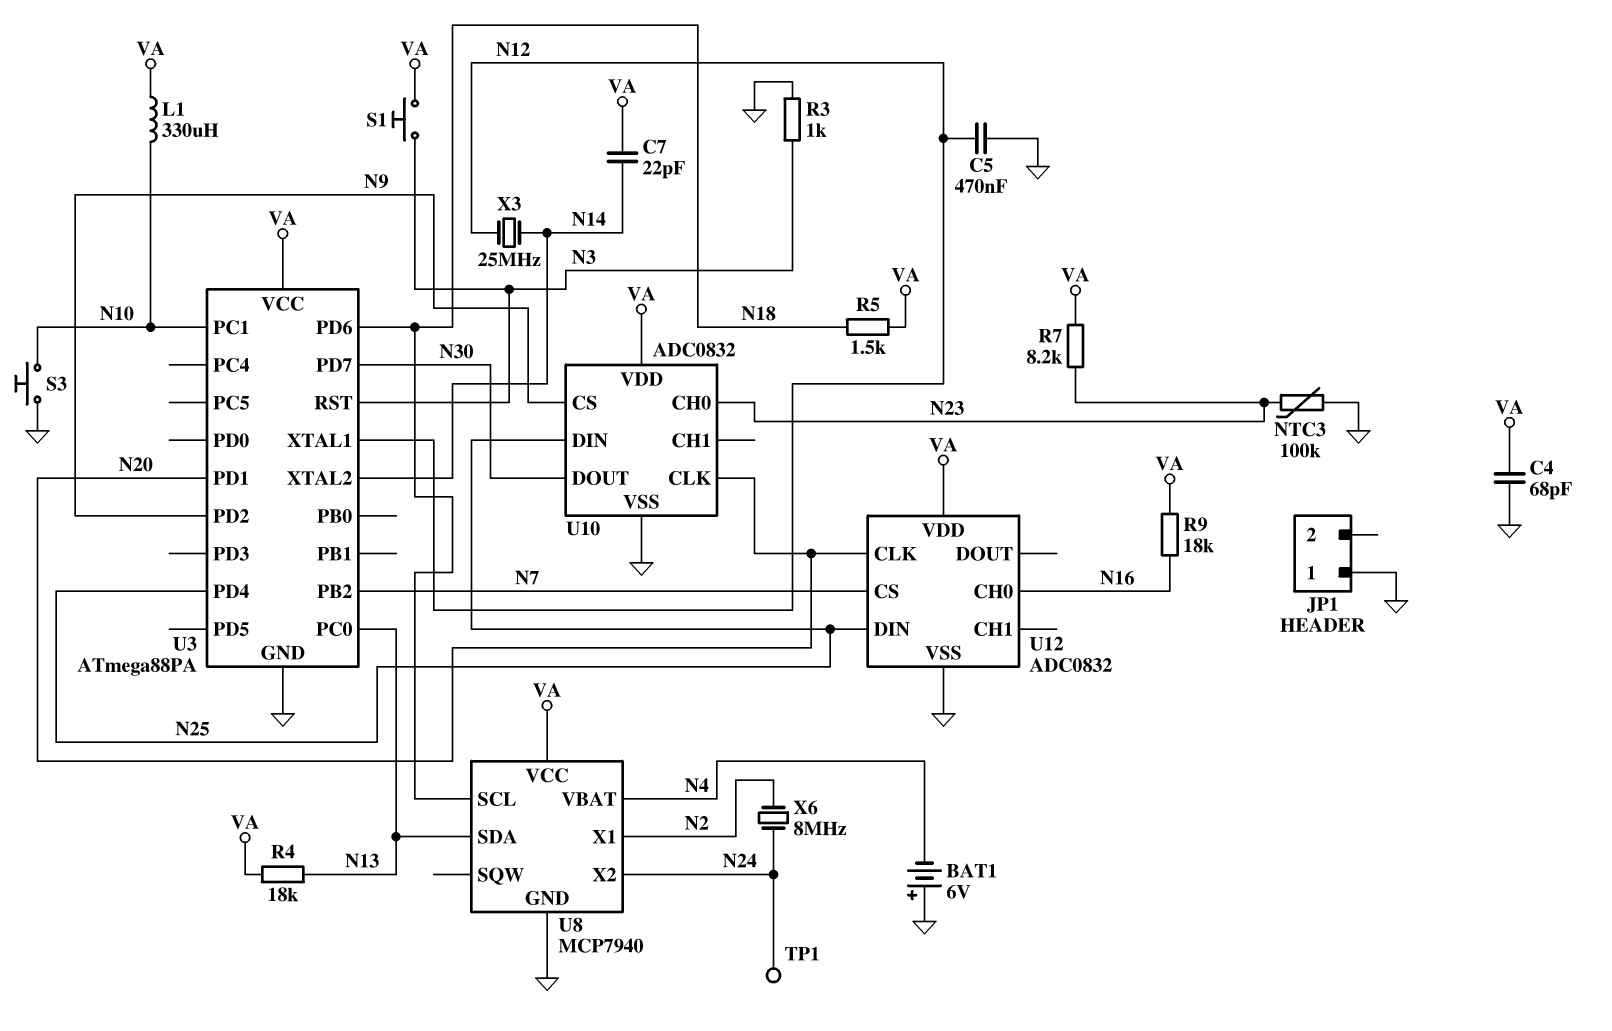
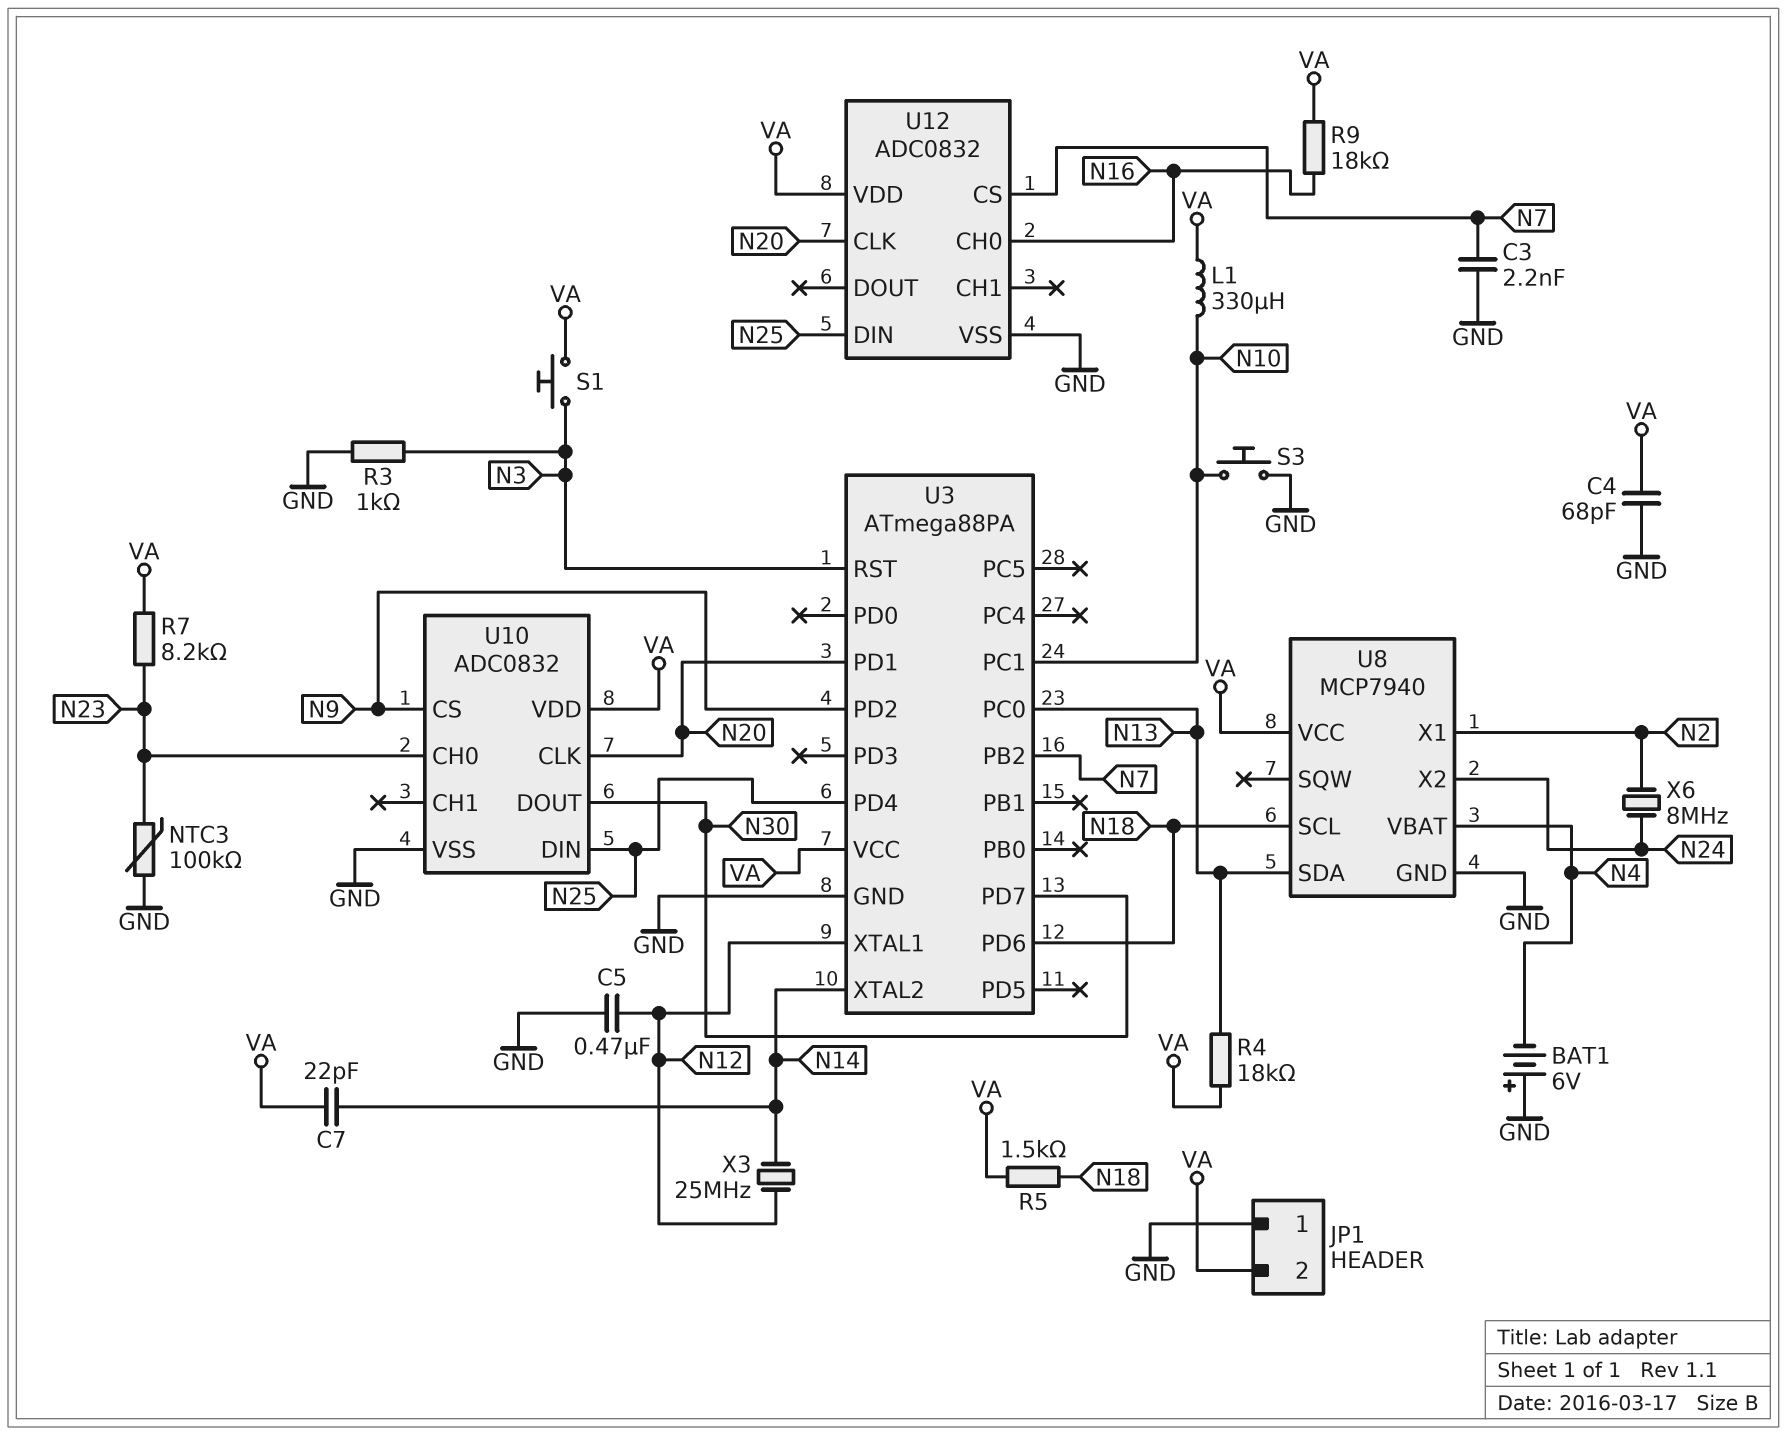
C3: none -> 2.2nF (GND, N7)
JP1 pin 2: none -> VA
TP1: test point (N24) -> none

